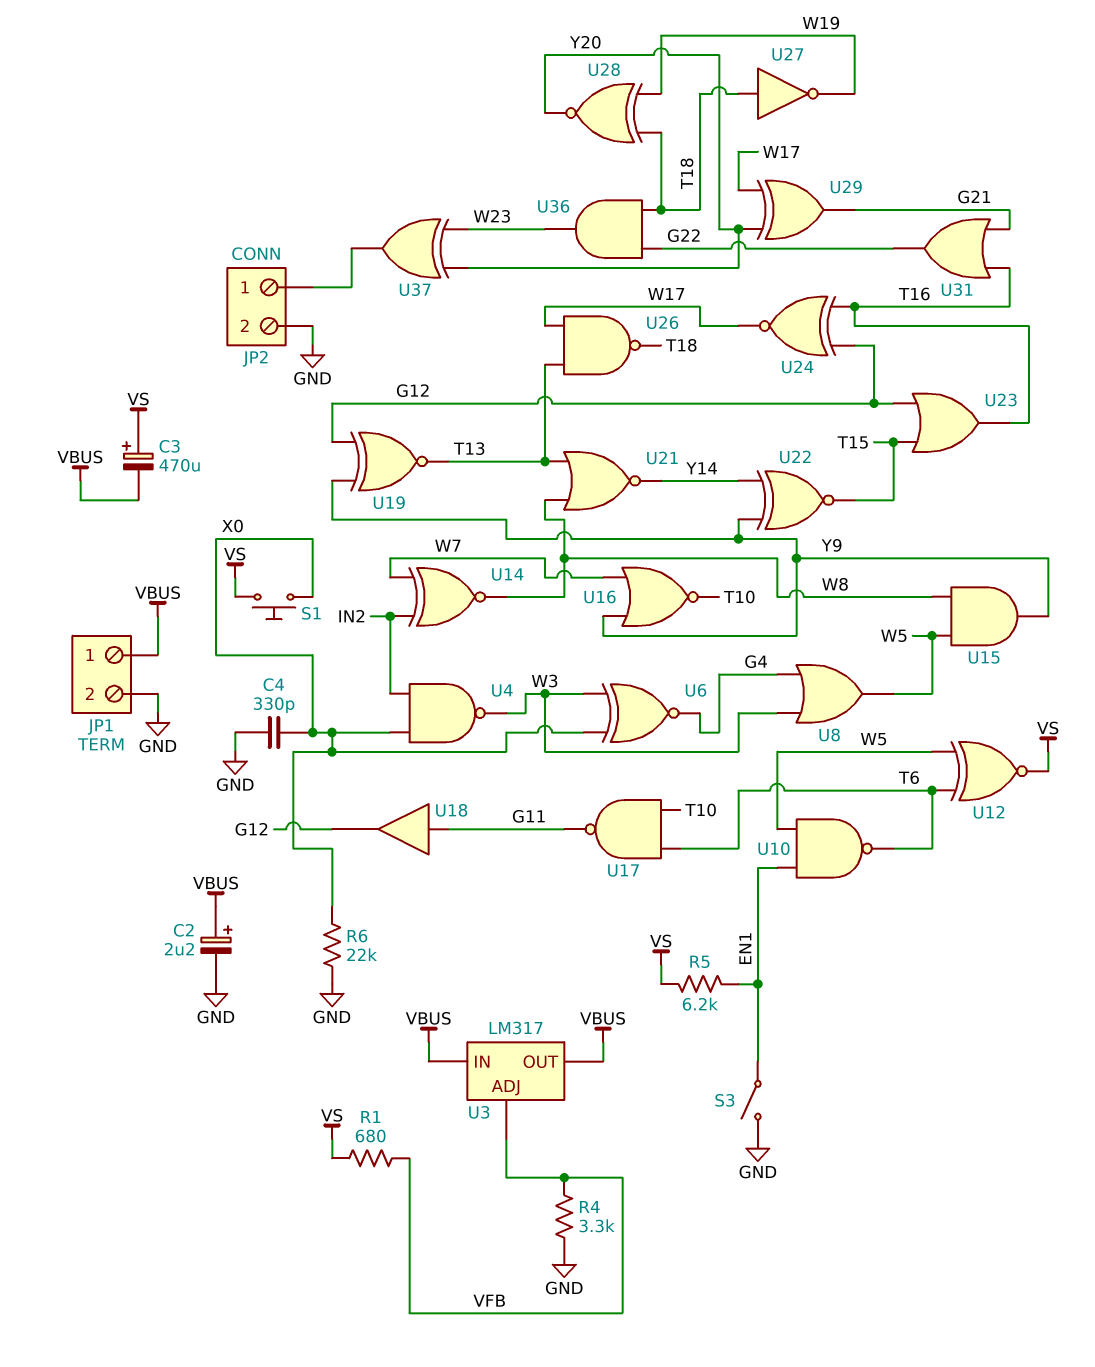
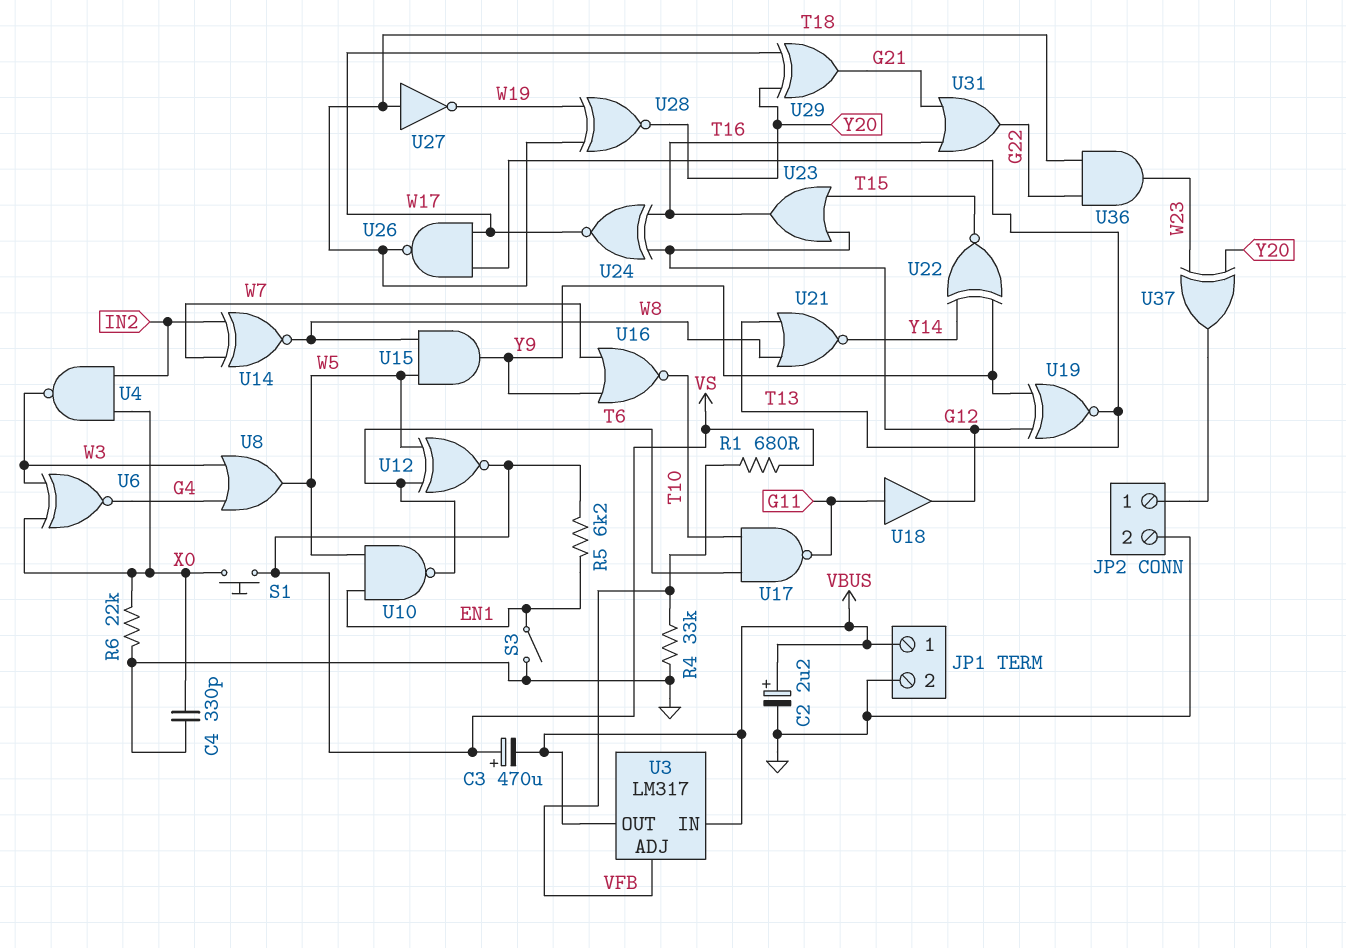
R4: 3.3k (GND, VFB) -> 33k (GND, VFB)

